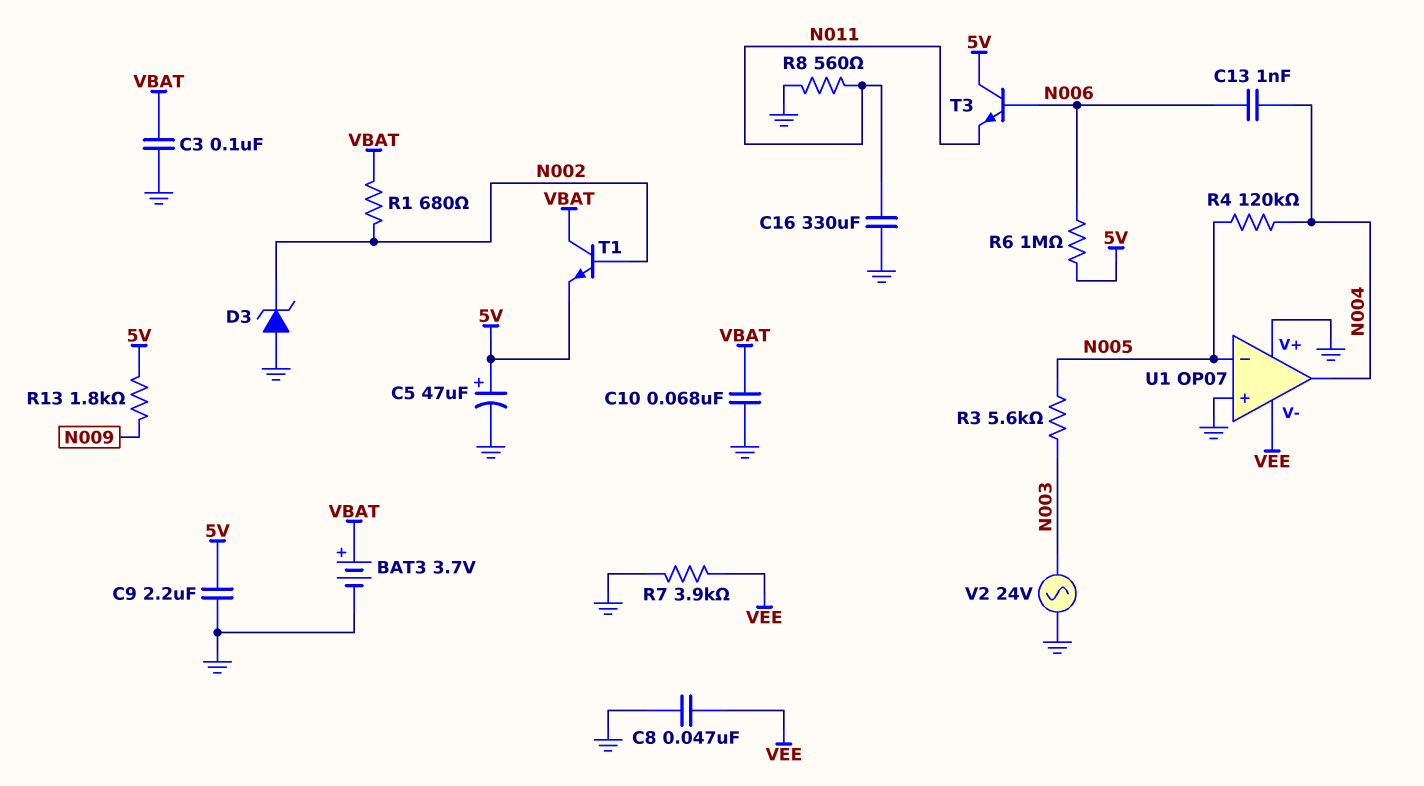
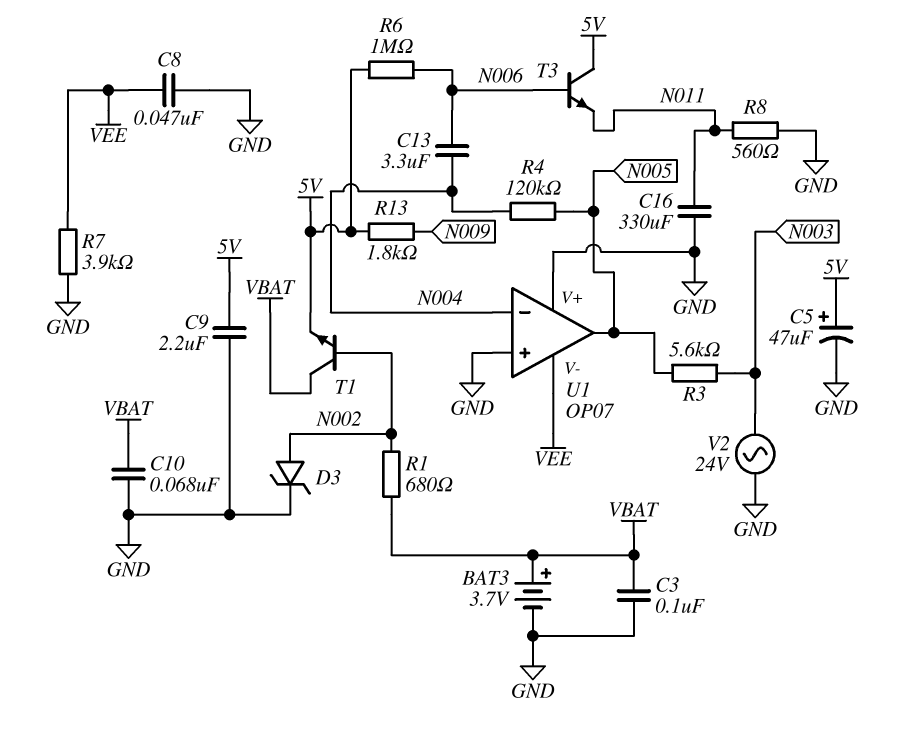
C13: 1nF (N004, N006) -> 3.3uF (N004, N006)
D3: zener (A GND, K N002) -> zener (A N002, K GND)
U1 pin in-: N005 -> N004
U1 pin out: N004 -> N005

